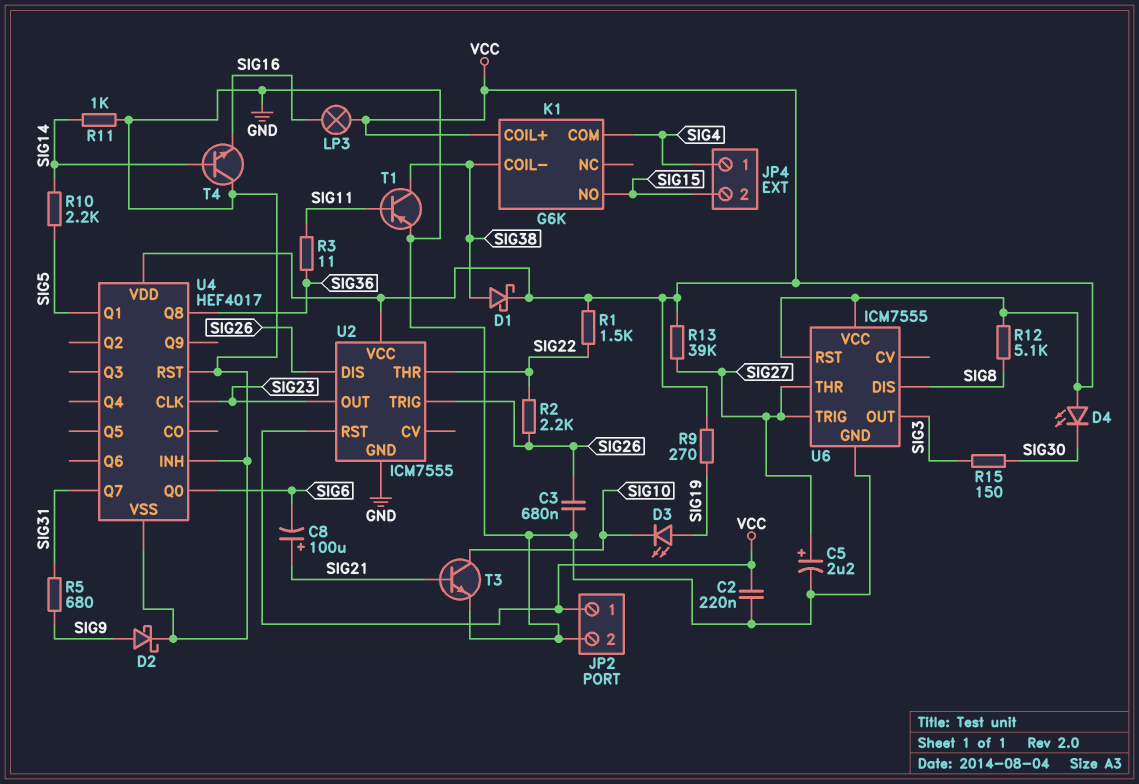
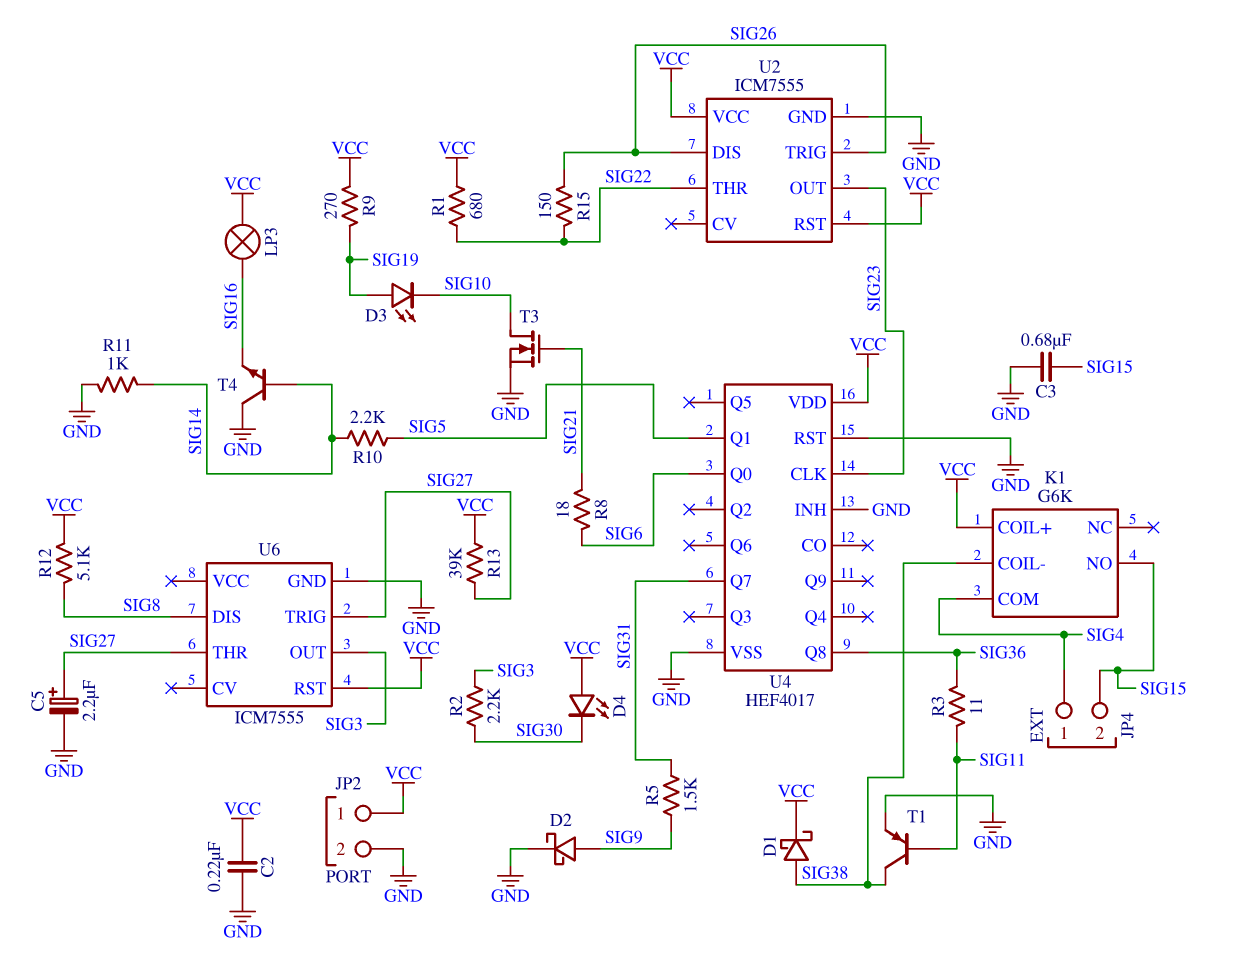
C3: 680nF (GND, SIG26) -> 680nF (GND, SIG15)
C8: 100uF (plus SIG21, minus SIG6) -> none
R1: 1.5k (SIG22, VCC) -> 680 (SIG22, VCC)
R2: 2.2k (SIG22, SIG26) -> 2.2k (SIG3, SIG30)
R5: 680 (SIG9, SIG31) -> 1.5k (SIG9, SIG31)
R8: none -> 18 (SIG6, SIG21)
R15: 150 (SIG3, SIG30) -> 150 (SIG22, SIG26)
T3: NPN (B SIG21, C SIG10, E GND) -> NMOS (G SIG21, D SIG10, S GND)
U6 pin VCC: VCC -> none

